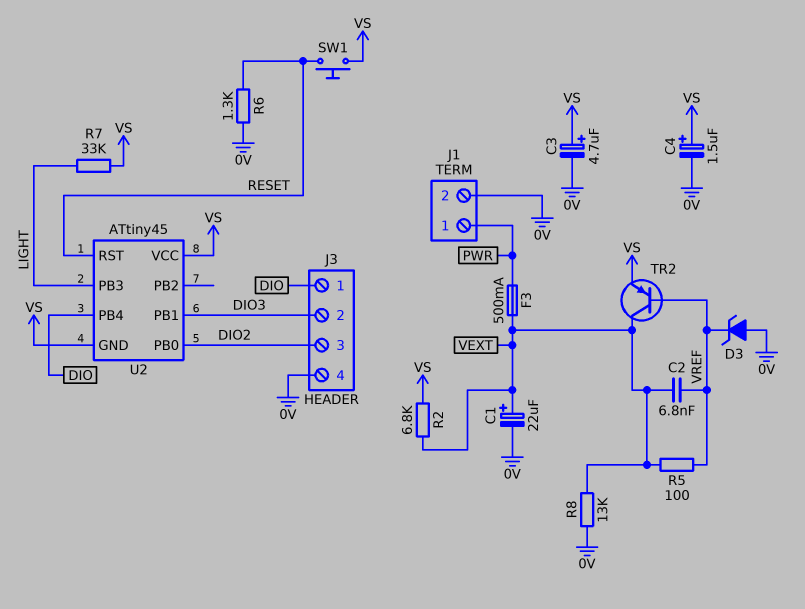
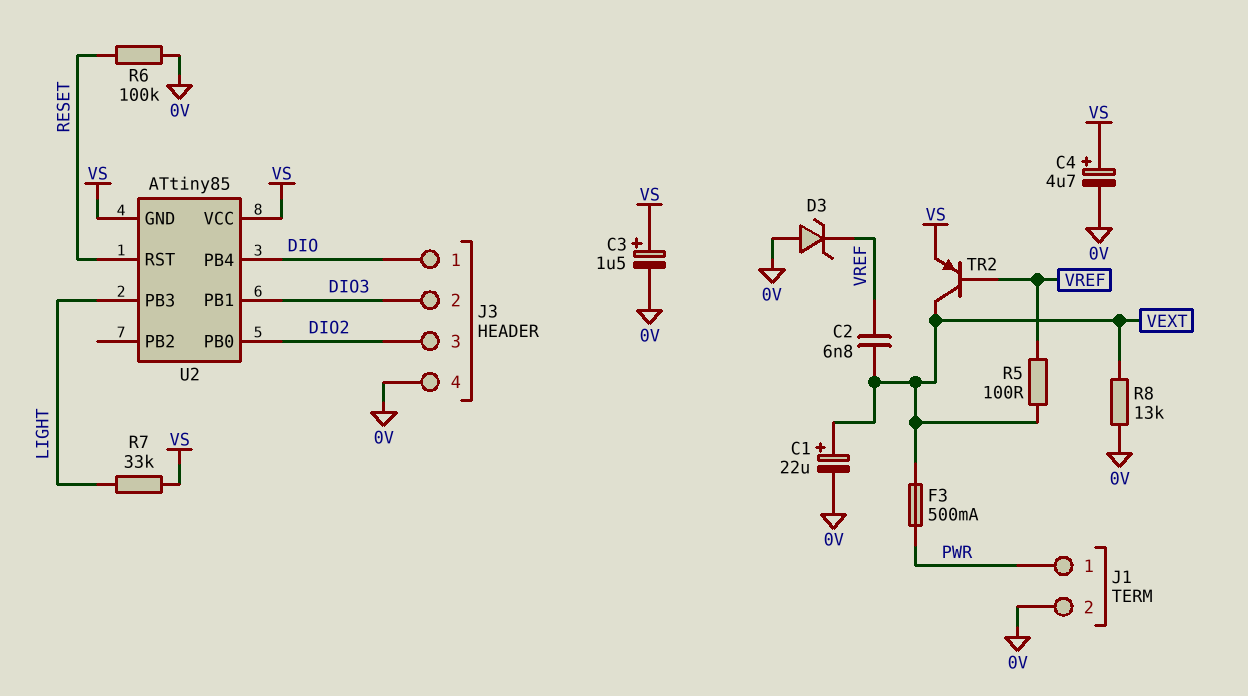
C3: 4.7uF (plus VS, minus 0V) -> 1.5uF (plus VS, minus 0V)
C4: 1.5uF (plus VS, minus 0V) -> 4.7uF (plus VS, minus 0V)
R2: 6.8k (VEXT, VS) -> none
R6: 1.3k (0V, RESET) -> 100k (0V, RESET)
SW1: button (RESET, VS) -> none
U2: ATtiny45 -> ATtiny85

